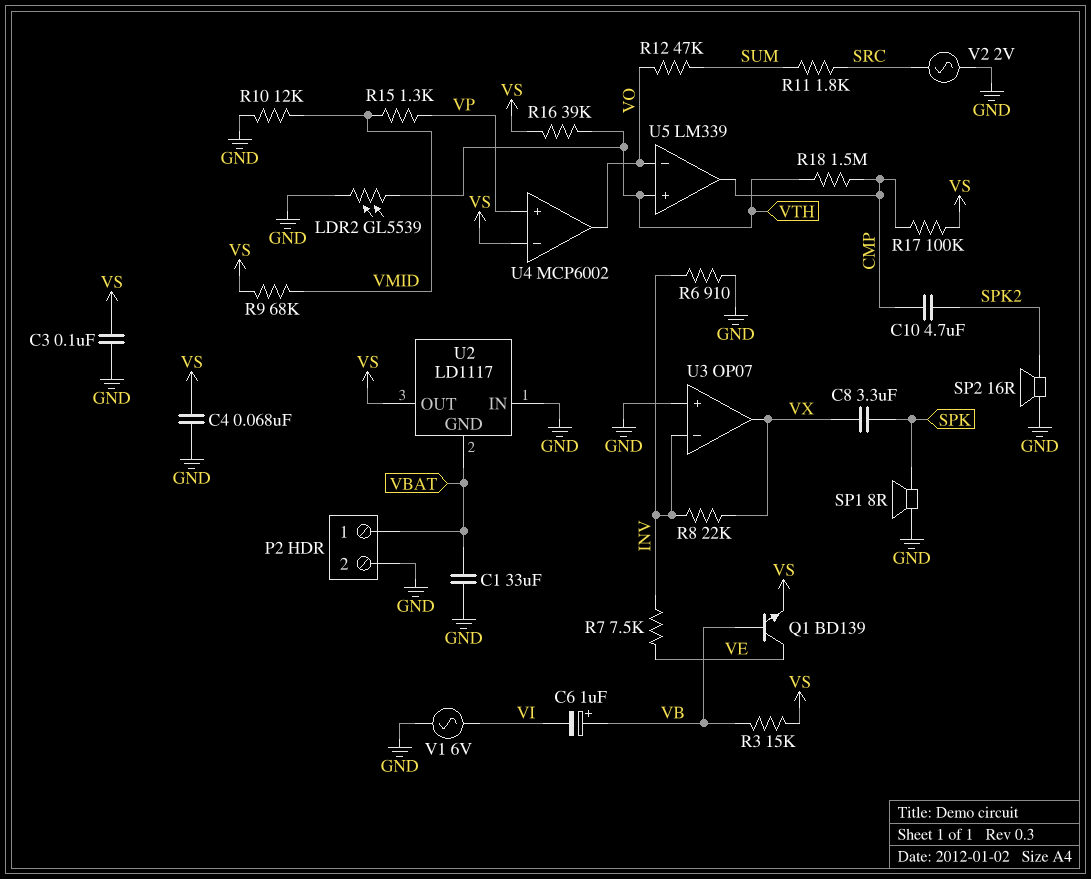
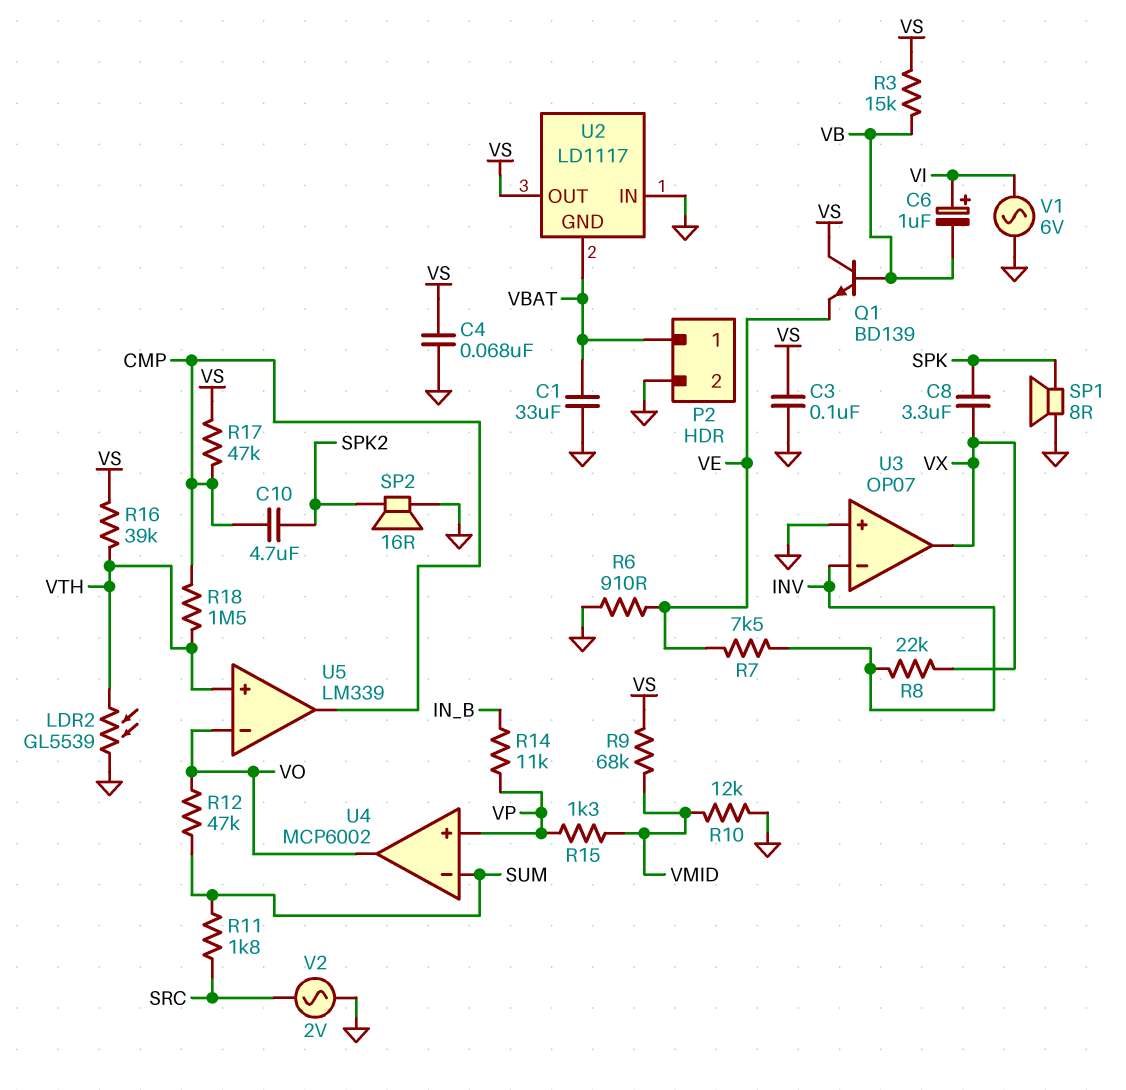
C6: 1uF (plus VB, minus VI) -> 1uF (plus VI, minus VB)
Q1: NPN BD139 (B VB, C VE, E VS) -> NPN BD139 (B VB, C VS, E VE)
R6: 910 (GND, INV) -> 910 (GND, VE)
R14: none -> 11k (IN_B, VP)
R17: 100k (CMP, VS) -> 47k (CMP, VS)
U4 pin in-: VS -> SUM

